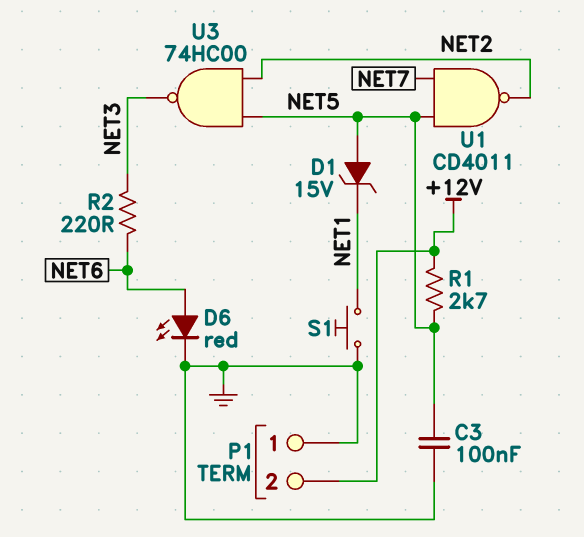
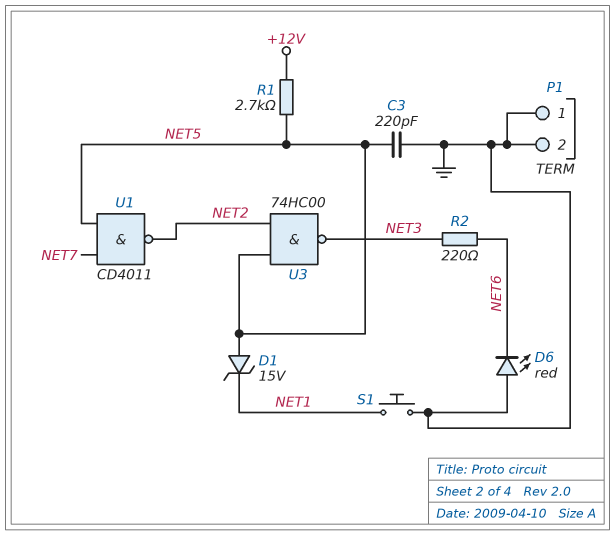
C3: 100nF (GND, NET5) -> 220pF (GND, NET5)
D6: LED red (A NET6, K GND) -> LED red (A GND, K NET6)
P1 pin 2: +12V -> GND

